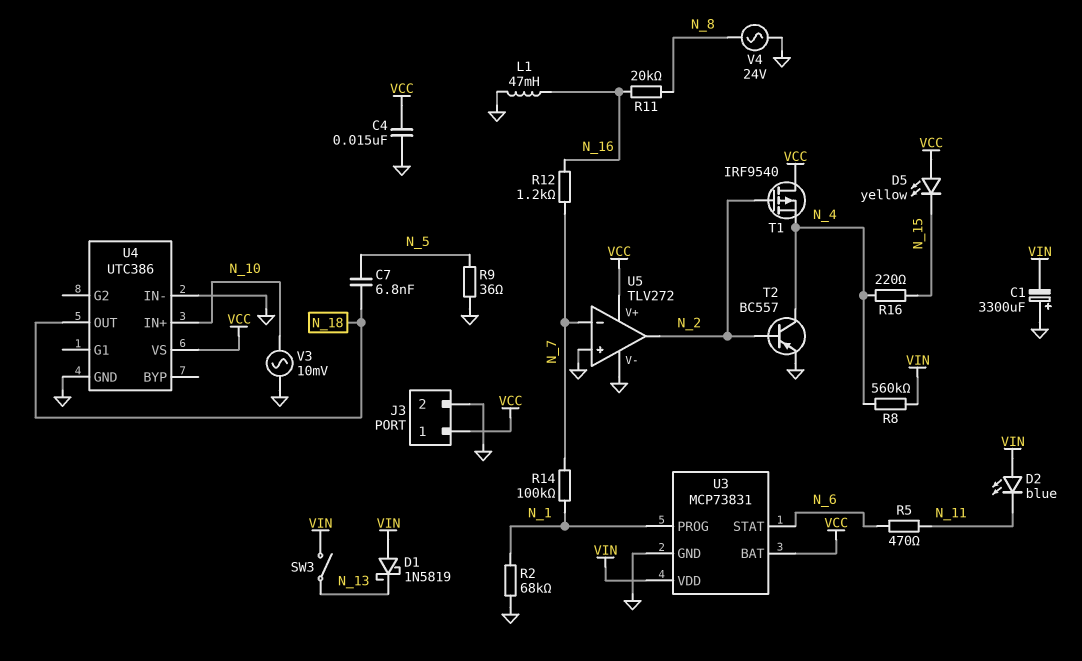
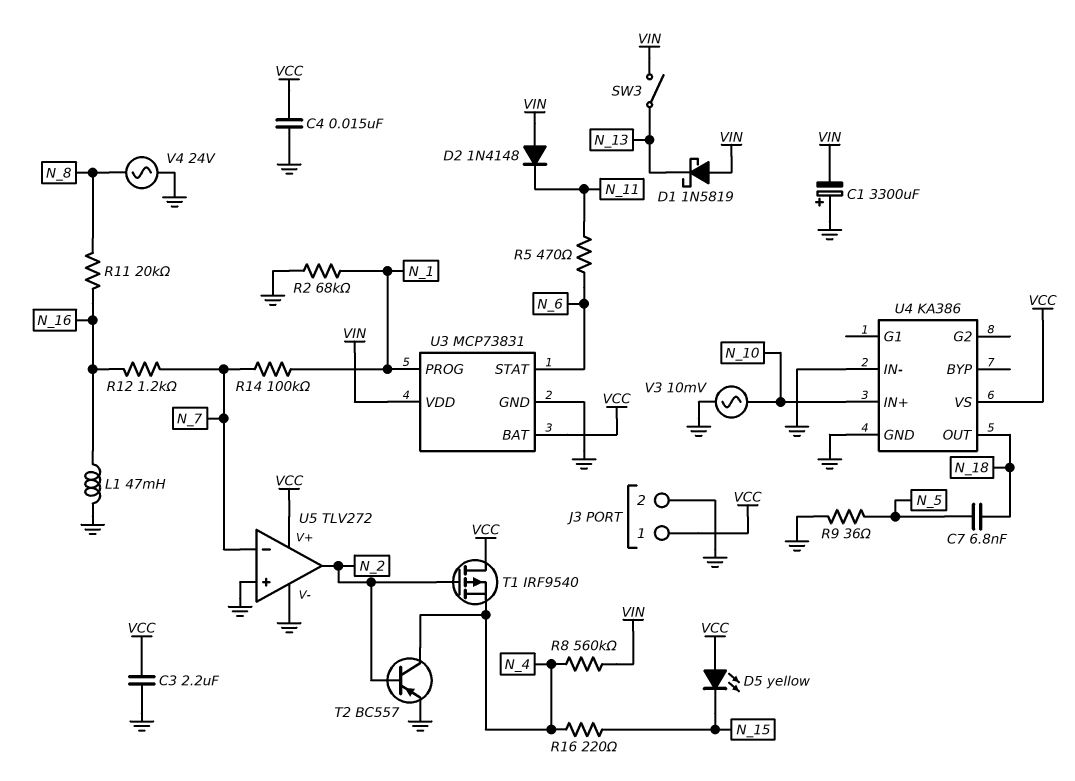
C3: none -> 2.2uF (GND, VCC)
D2: LED blue (A VIN, K N_11) -> diode 1N4148 (A VIN, K N_11)
U4: UTC386 -> KA386

